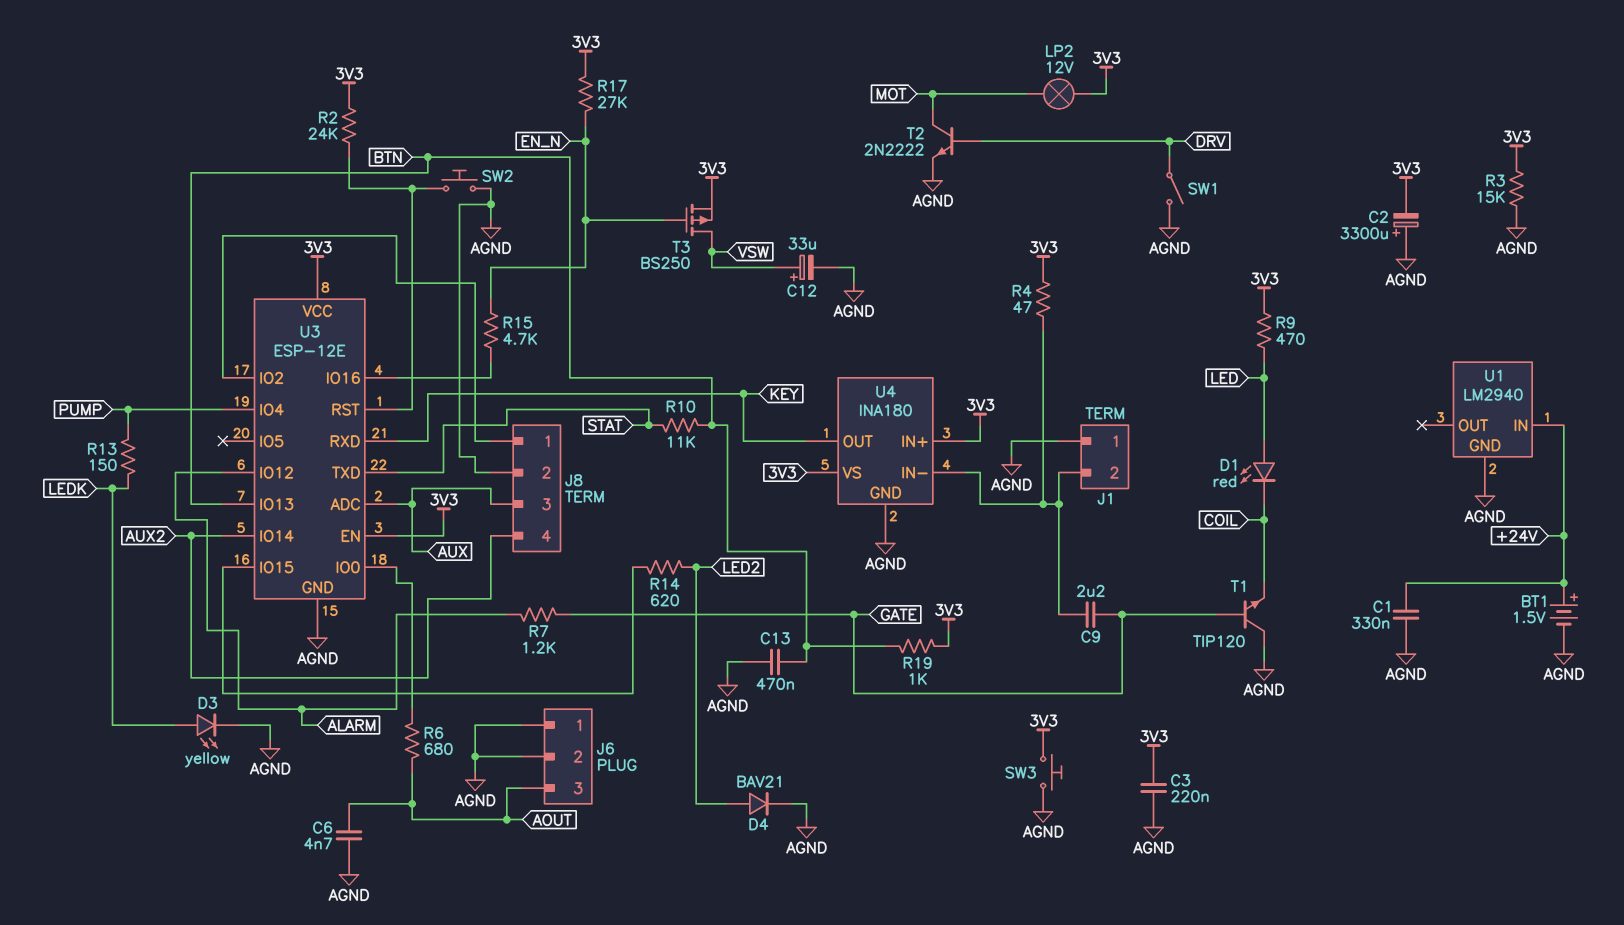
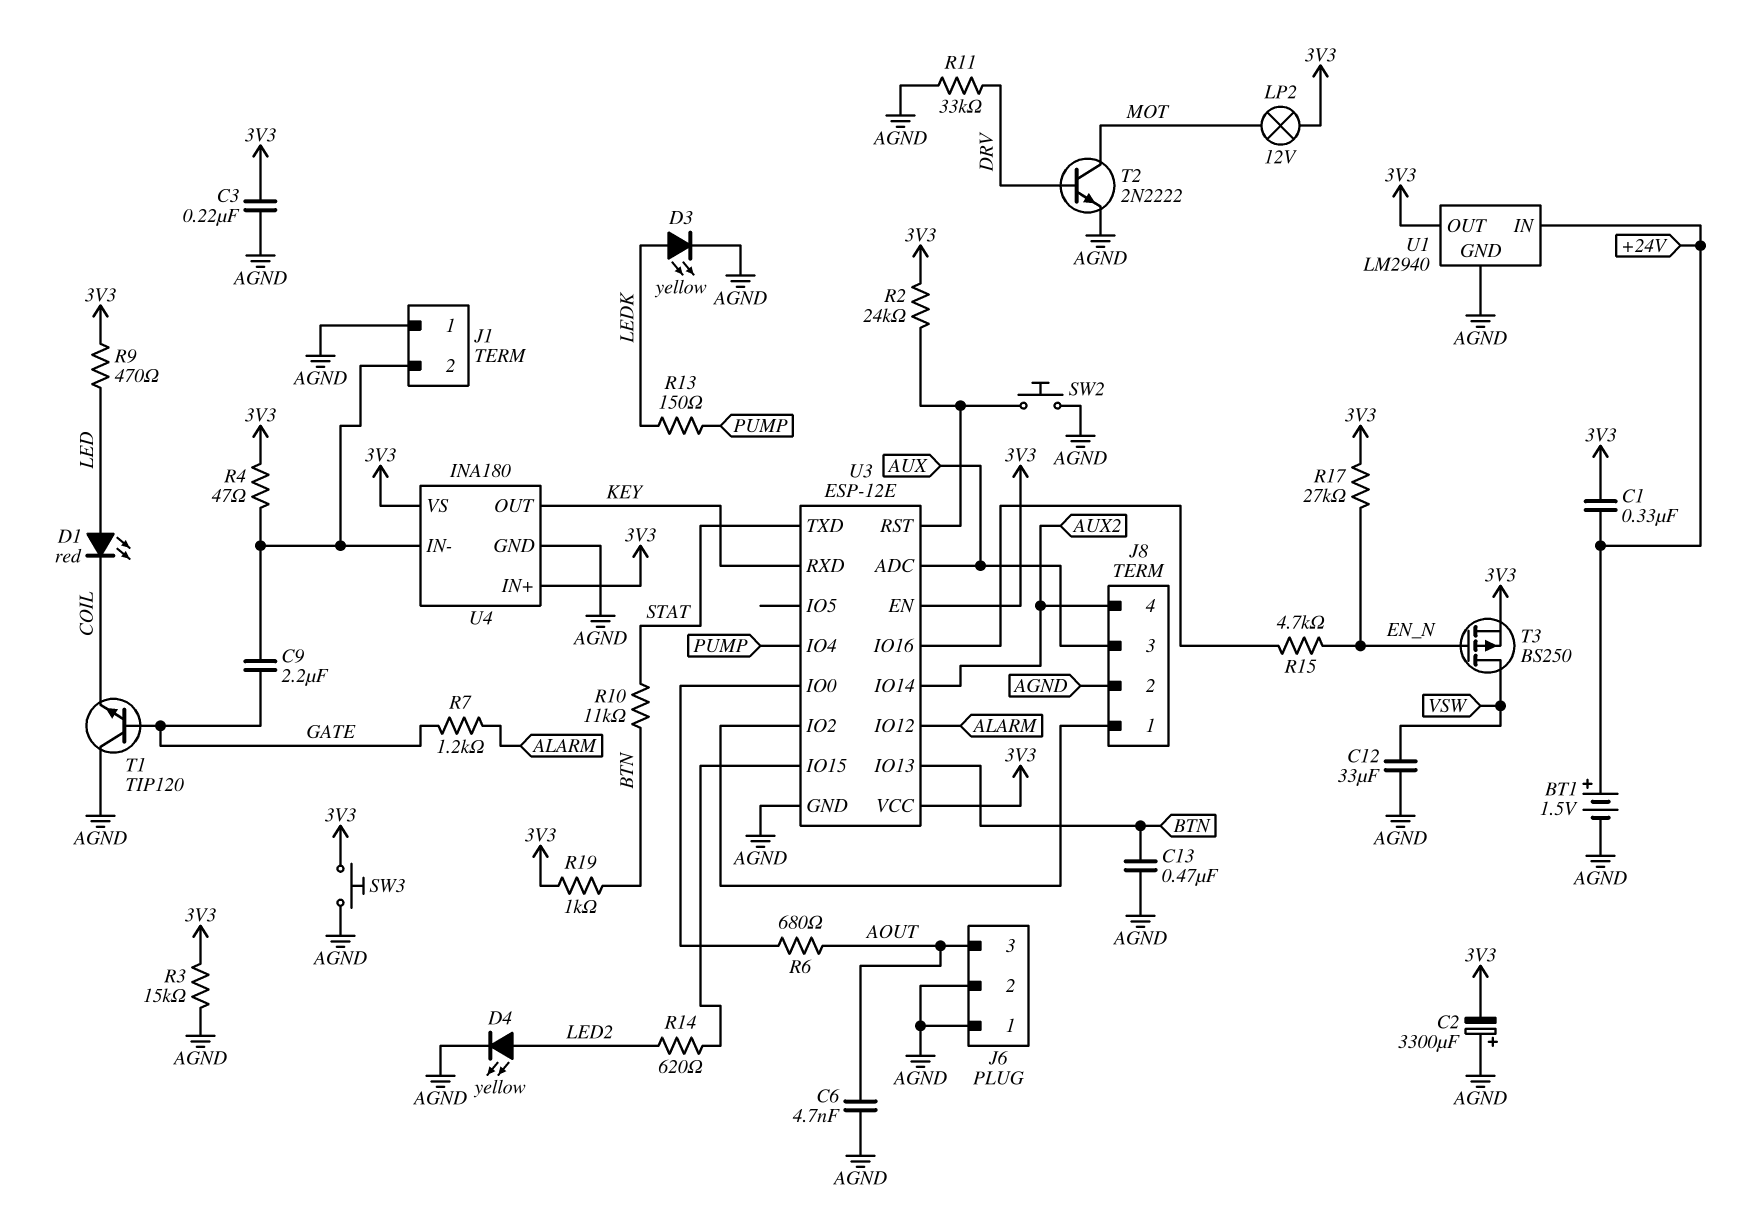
C1: 330nF (+24V, AGND) -> 330nF (+24V, 3V3)
C12: 33uF (plus VSW, minus AGND) -> 33uF (AGND, VSW)
D4: diode BAV21 (A LED2, K AGND) -> LED yellow (A LED2, K AGND)
R11: none -> 33k (AGND, DRV)
SW1: switch (AGND, DRV) -> none
U1 pin OUT: none -> 3V3

